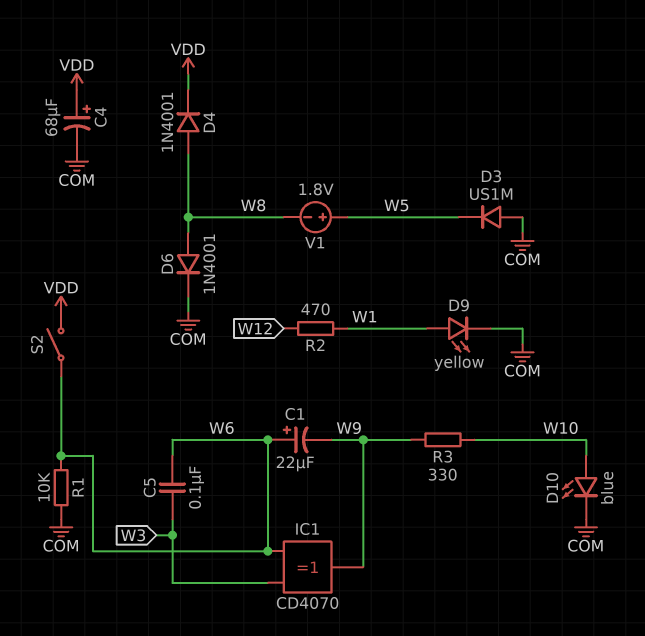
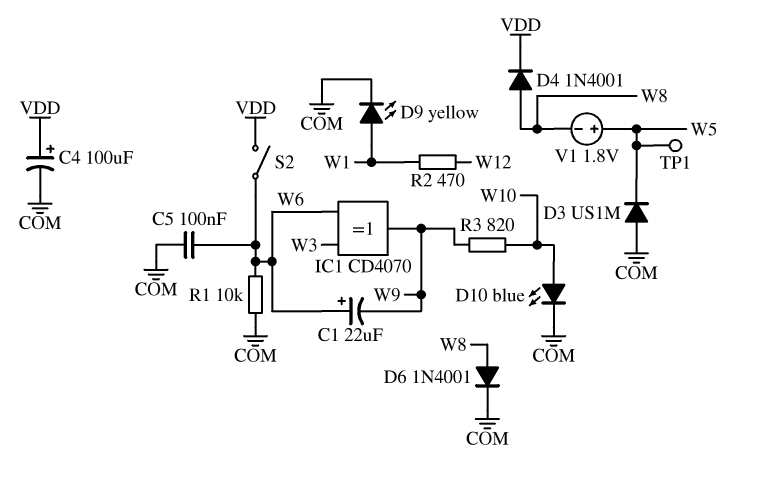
C4: 68uF (plus VDD, minus COM) -> 100uF (plus VDD, minus COM)
C5: 100nF (W3, W6) -> 100nF (COM, W6)
R3: 330 (W9, W10) -> 820 (W9, W10)
TP1: none -> test point (W5)

